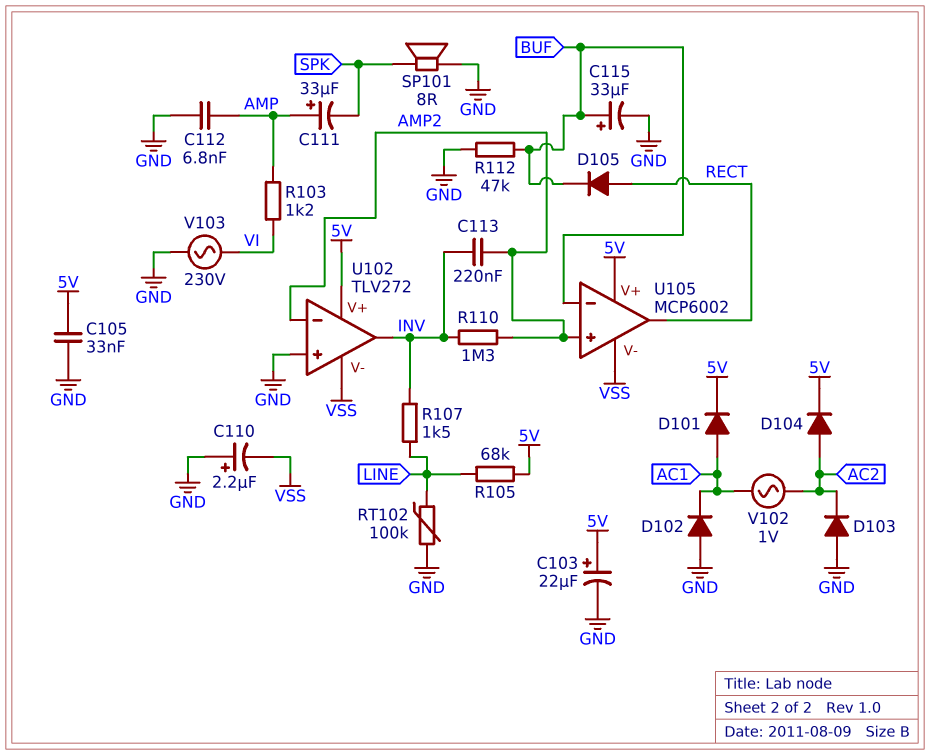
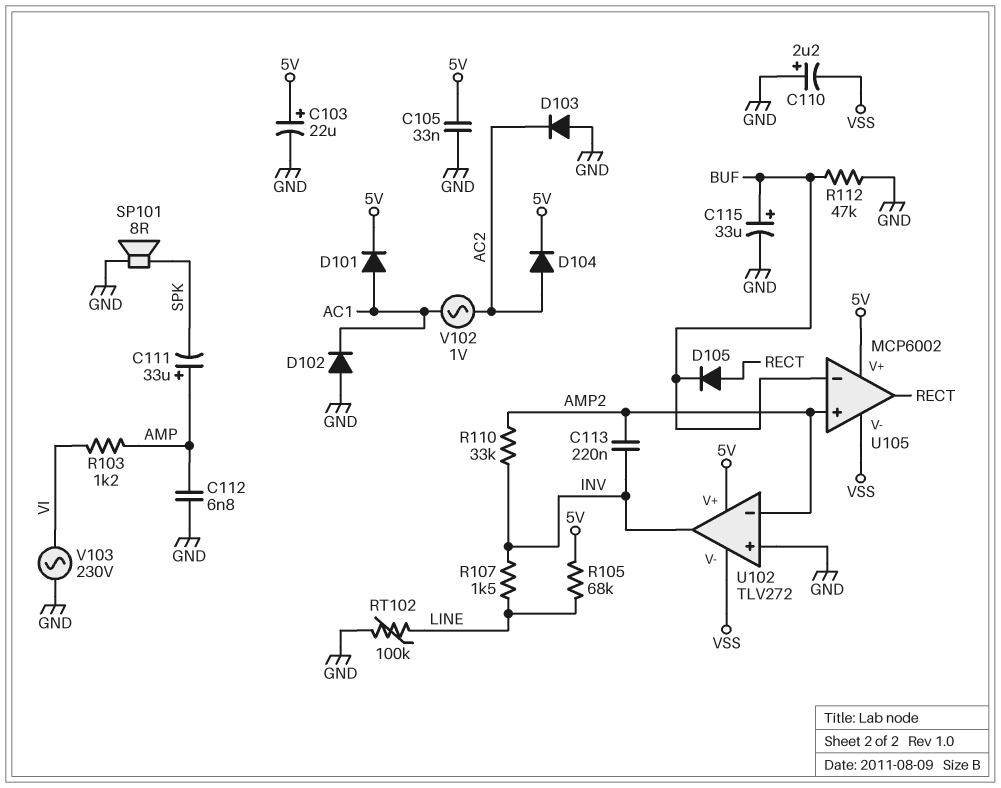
R110: 1.3M (AMP2, INV) -> 33k (AMP2, INV)

